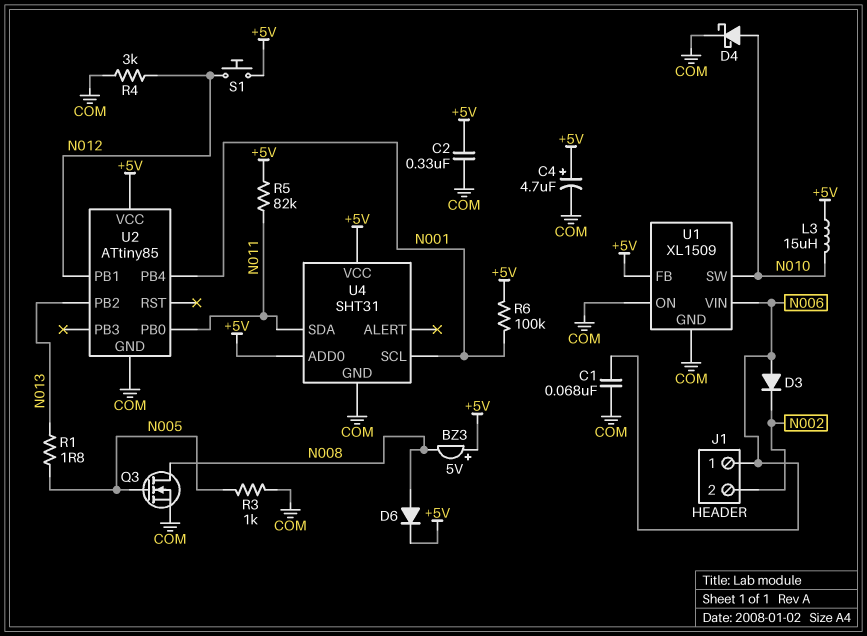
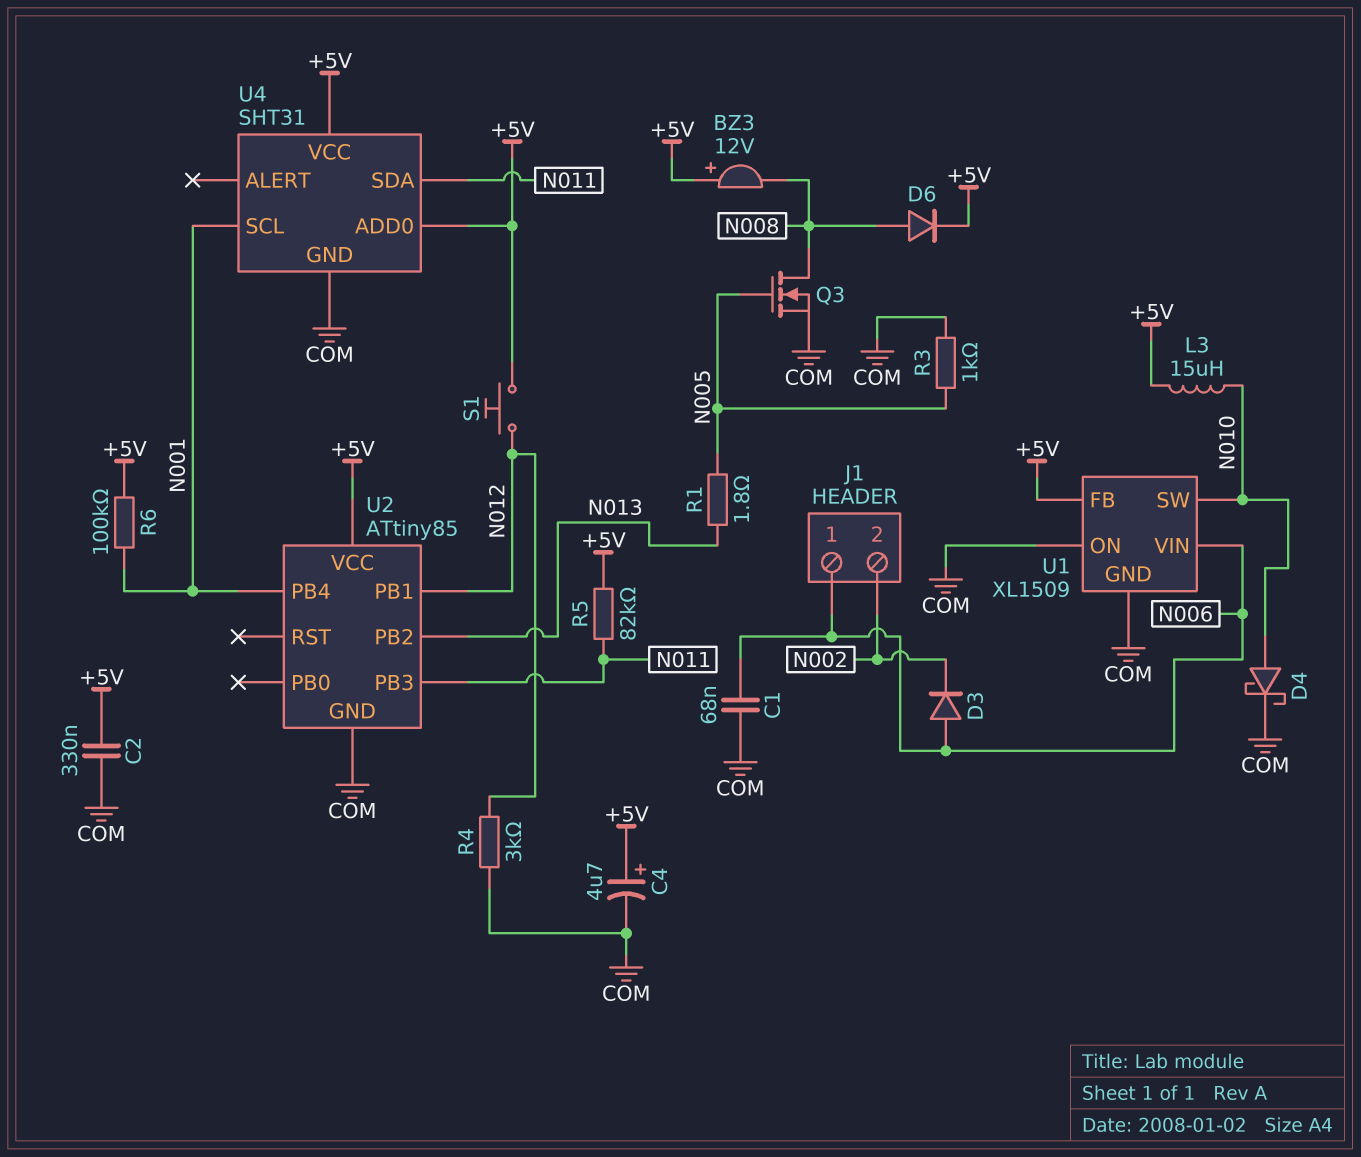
BZ3: buzzer 5V (plus +5V, minus N008) -> buzzer 12V (plus +5V, minus N008)
U2 pin PB0: N011 -> none
U2 pin PB3: none -> N011

